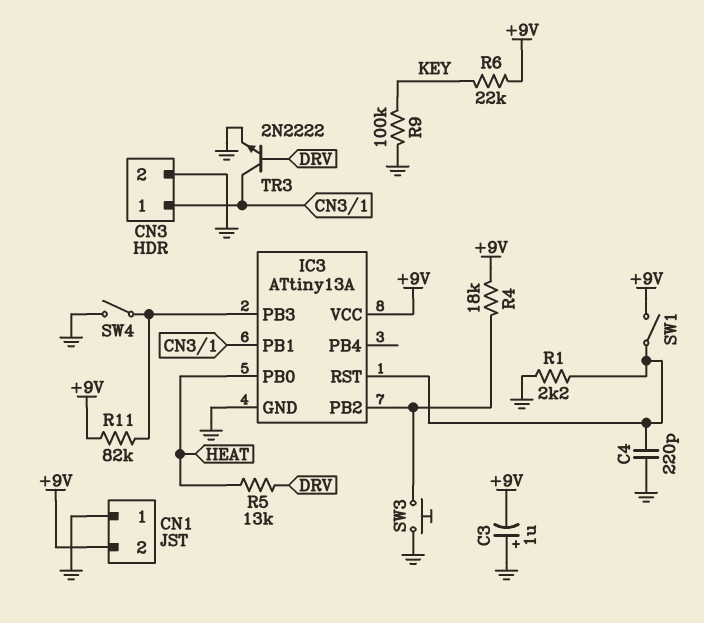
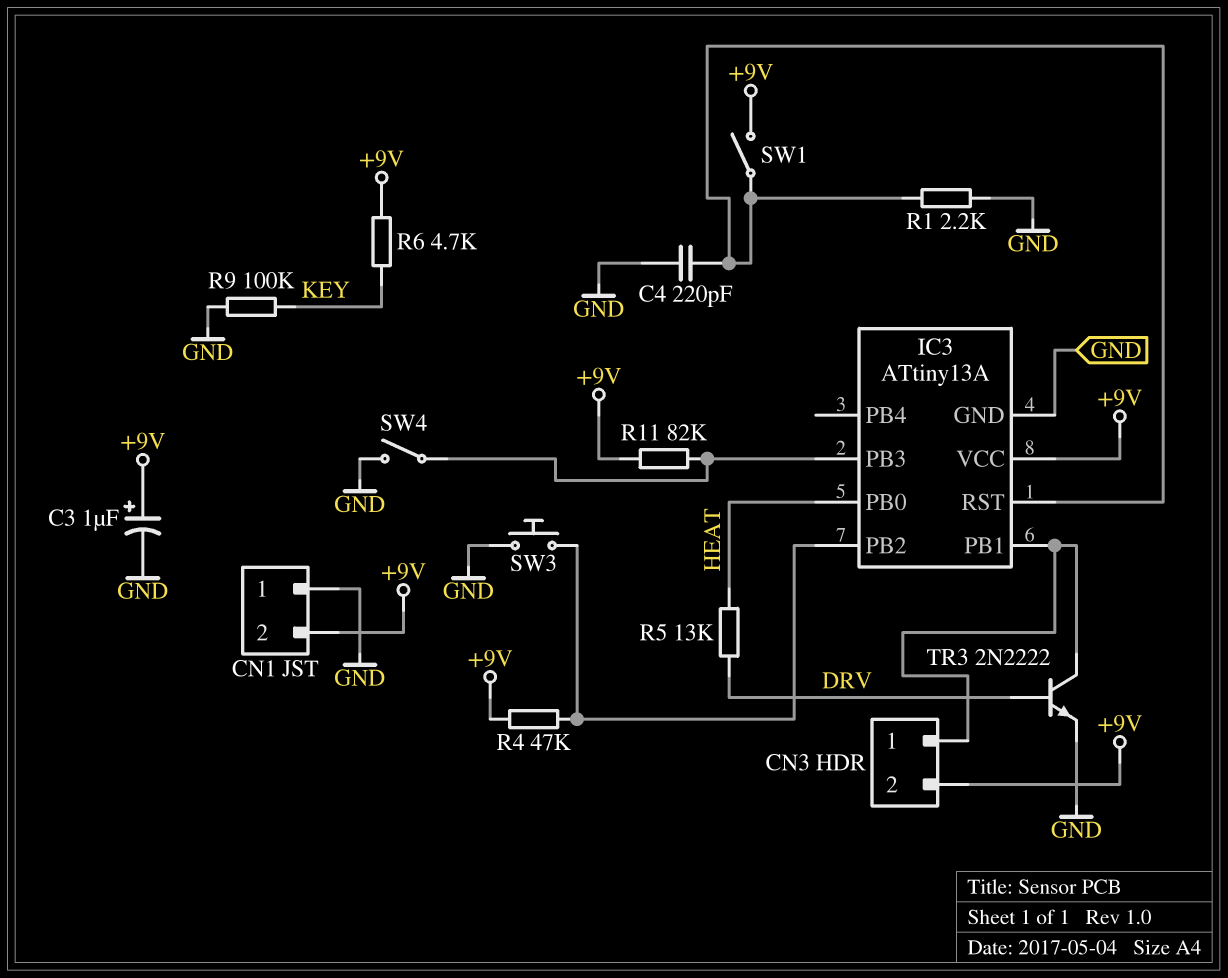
C3: 1uF (plus GND, minus +9V) -> 1uF (plus +9V, minus GND)
CN3 pin 2: GND -> +9V
R4: 18k (+9V, IC3/PB2) -> 47k (+9V, IC3/PB2)
R6: 22k (+9V, KEY) -> 4.7k (+9V, KEY)

